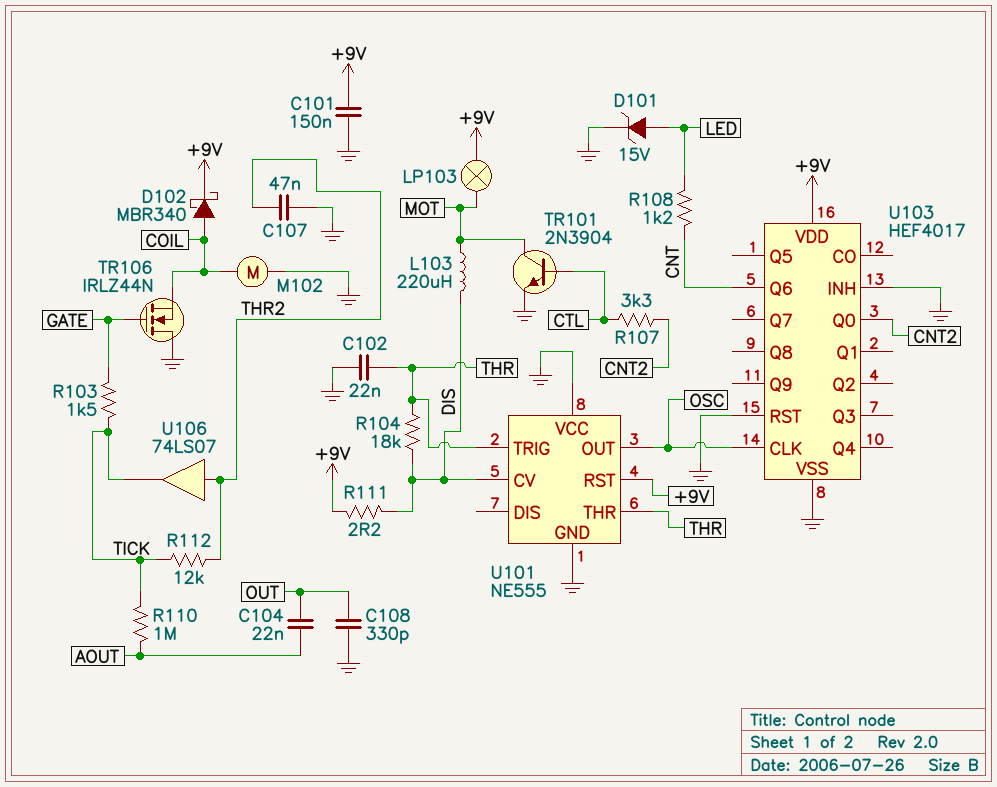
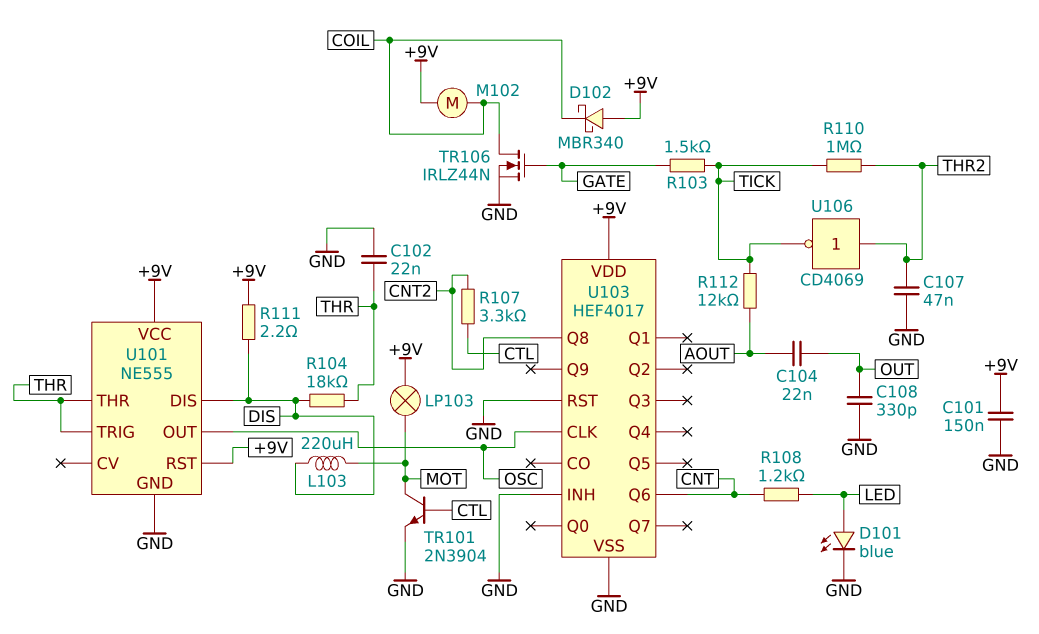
D101: zener 15V (A LED, K GND) -> LED blue (A LED, K GND)
D102: schottky MBR340 (A COIL, K +9V) -> schottky MBR340 (A +9V, K COIL)
M102: motor (COIL, GND) -> motor (+9V, COIL)
R110: 1M (AOUT, TICK) -> 1M (THR2, TICK)
R112: 12k (THR2, TICK) -> 12k (AOUT, TICK)
TR106: NMOS IRLZ44N (G GATE, D GND, S COIL) -> NMOS IRLZ44N (G GATE, D COIL, S GND)
U101 pin CV: DIS -> none
U101 pin DIS: none -> DIS
U101 pin VCC: GND -> +9V
U103 pin Q0: CNT2 -> none
U103 pin Q8: none -> CNT2
U106: buffer 74LS07 (in THR2, out TICK) -> NOT CD4069 (in THR2, out TICK)

